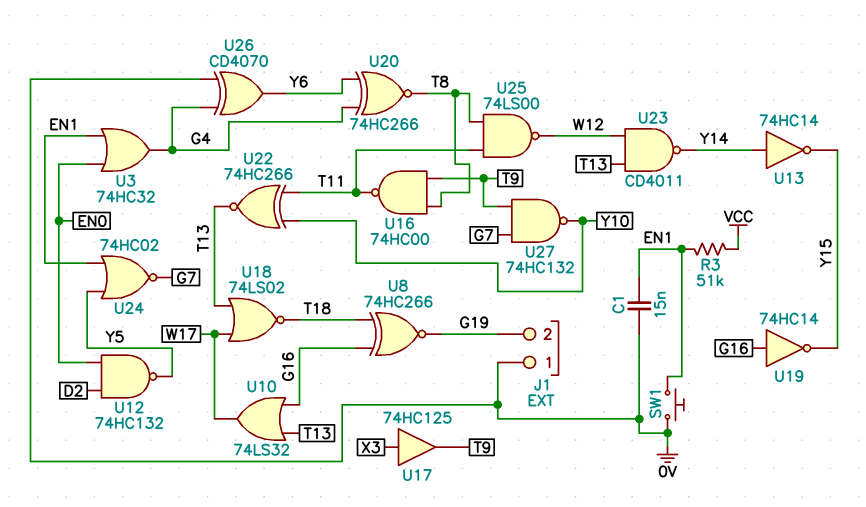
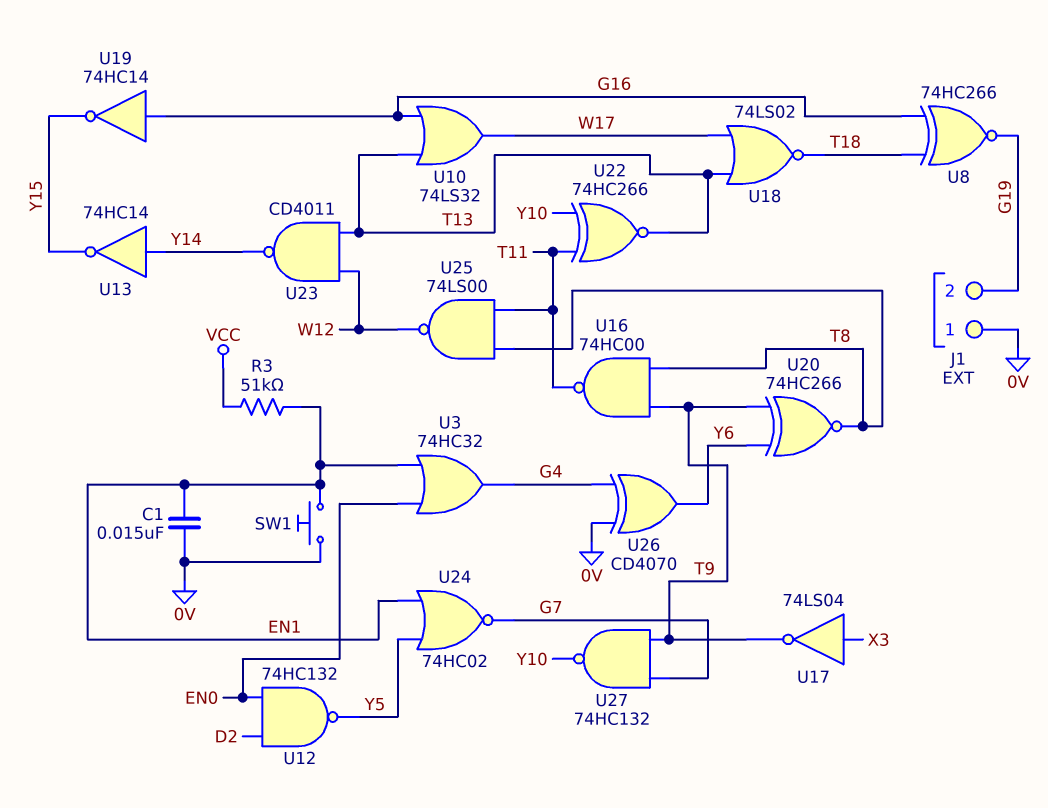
U17: buffer 74HC125 (in X3, out T9) -> NOT 74LS04 (in X3, out T9)
U20: XNOR 74HC266 (in G4, in Y6, out T8) -> XNOR 74HC266 (in T9, in Y6, out T8)

